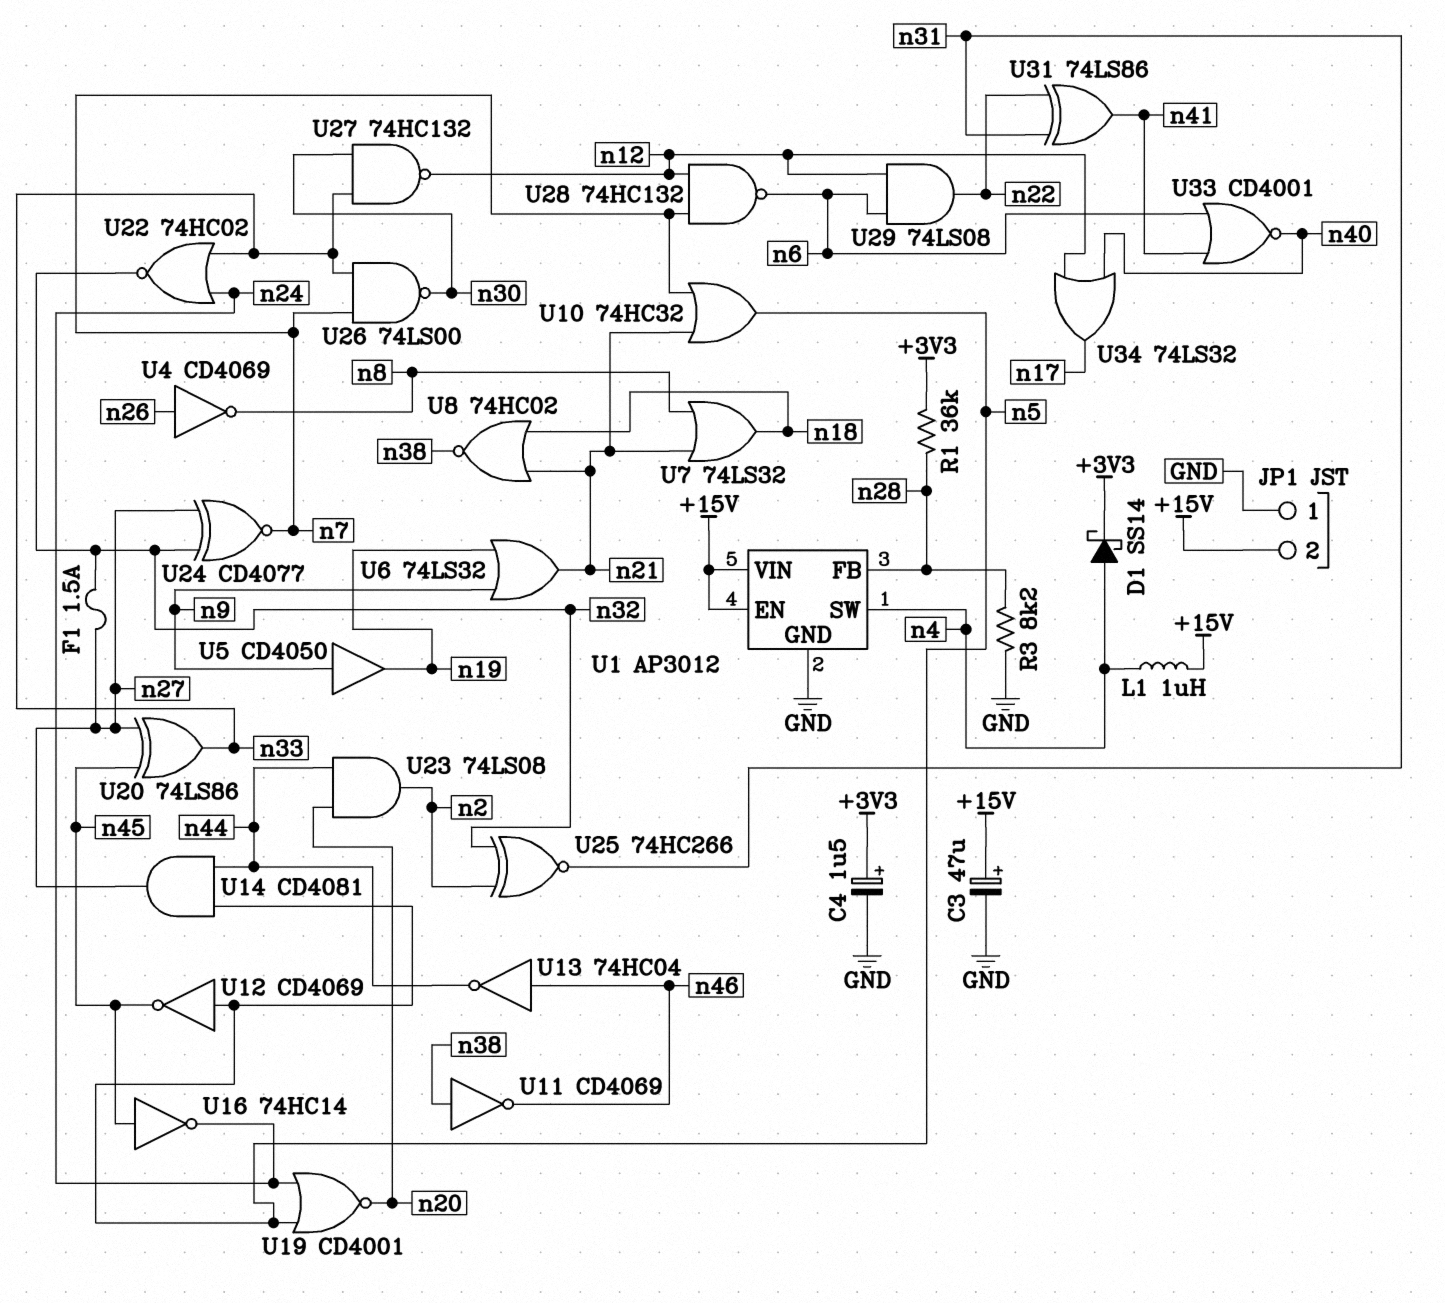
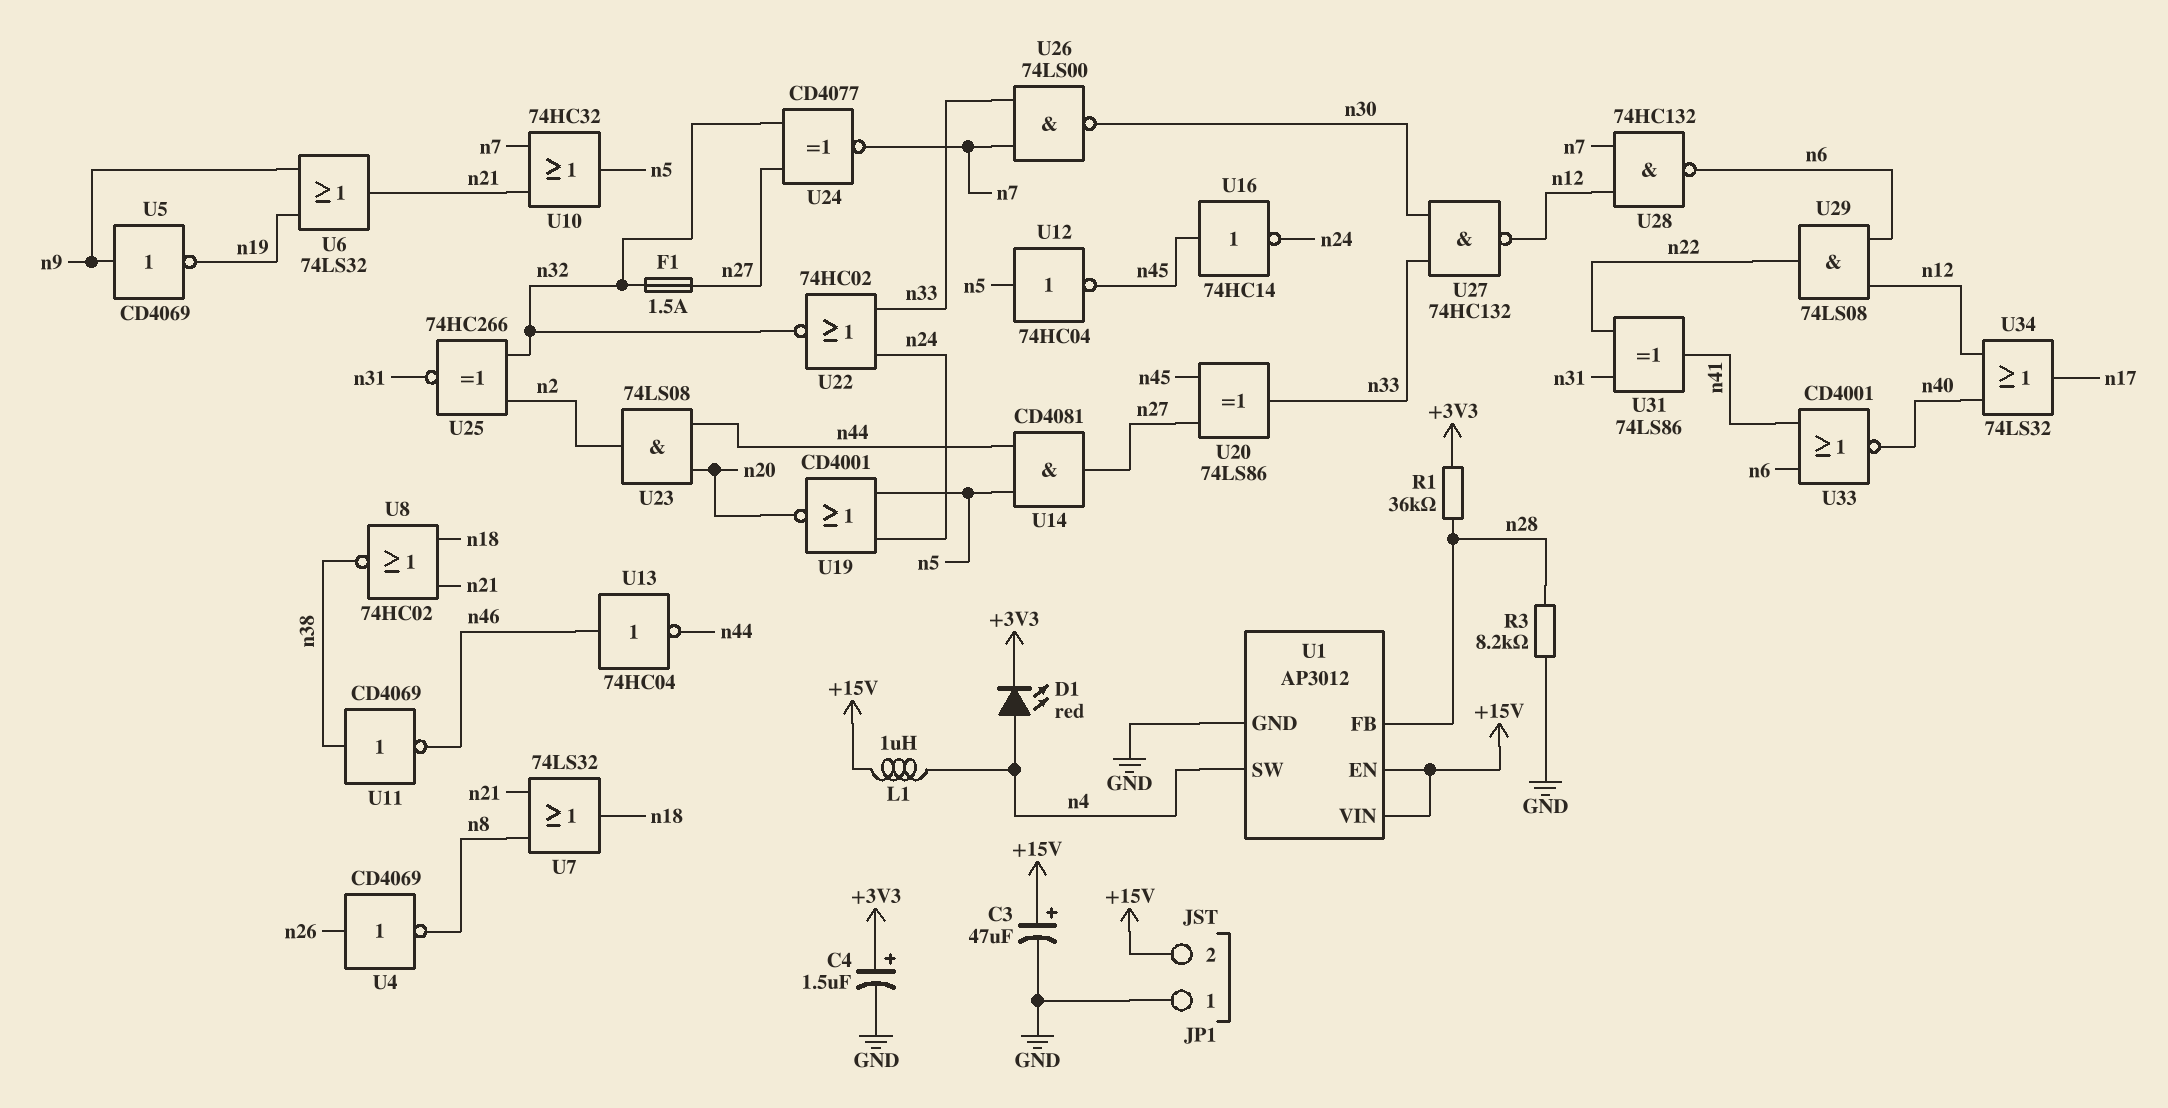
D1: schottky SS14 (A n4, K +3V3) -> LED red (A n4, K +3V3)
U5: buffer CD4050 (in n9, out n19) -> NOT CD4069 (in n9, out n19)
U12: NOT CD4069 (in n5, out n45) -> NOT 74HC04 (in n5, out n45)

